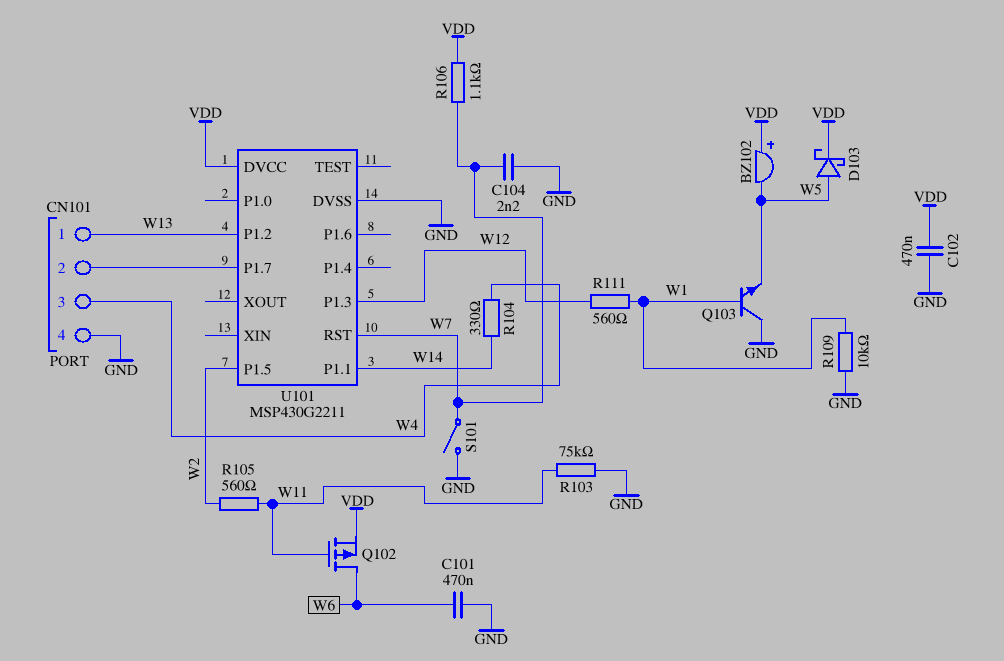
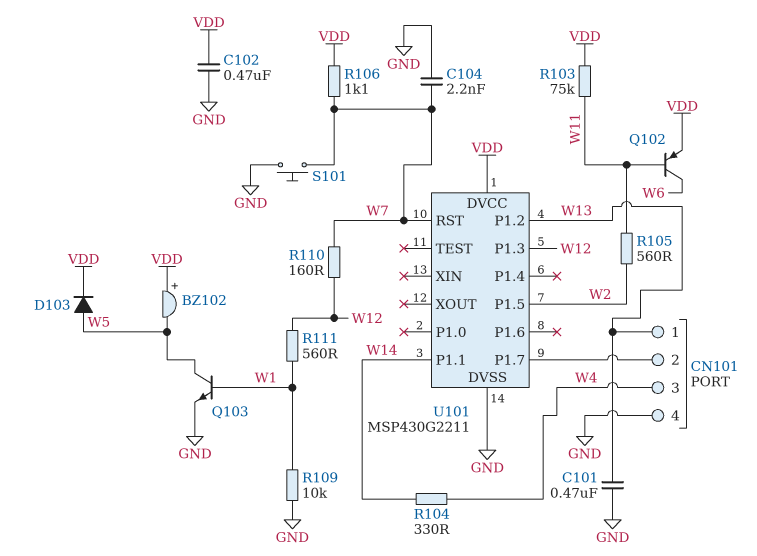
C101: 470nF (GND, W6) -> 470nF (GND, W13)
D103: schottky (A W5, K VDD) -> diode (A W5, K VDD)
Q102: PMOS (G W11, D W6, S VDD) -> PNP (B W11, C W6, E VDD)
Q103: NPN (B W1, C GND, E W5) -> NPN (B W1, C W5, E GND)
R103: 75k (GND, W11) -> 75k (VDD, W11)
R110: none -> 160 (W7, W12)
S101: switch (GND, W7) -> button (GND, W7)

